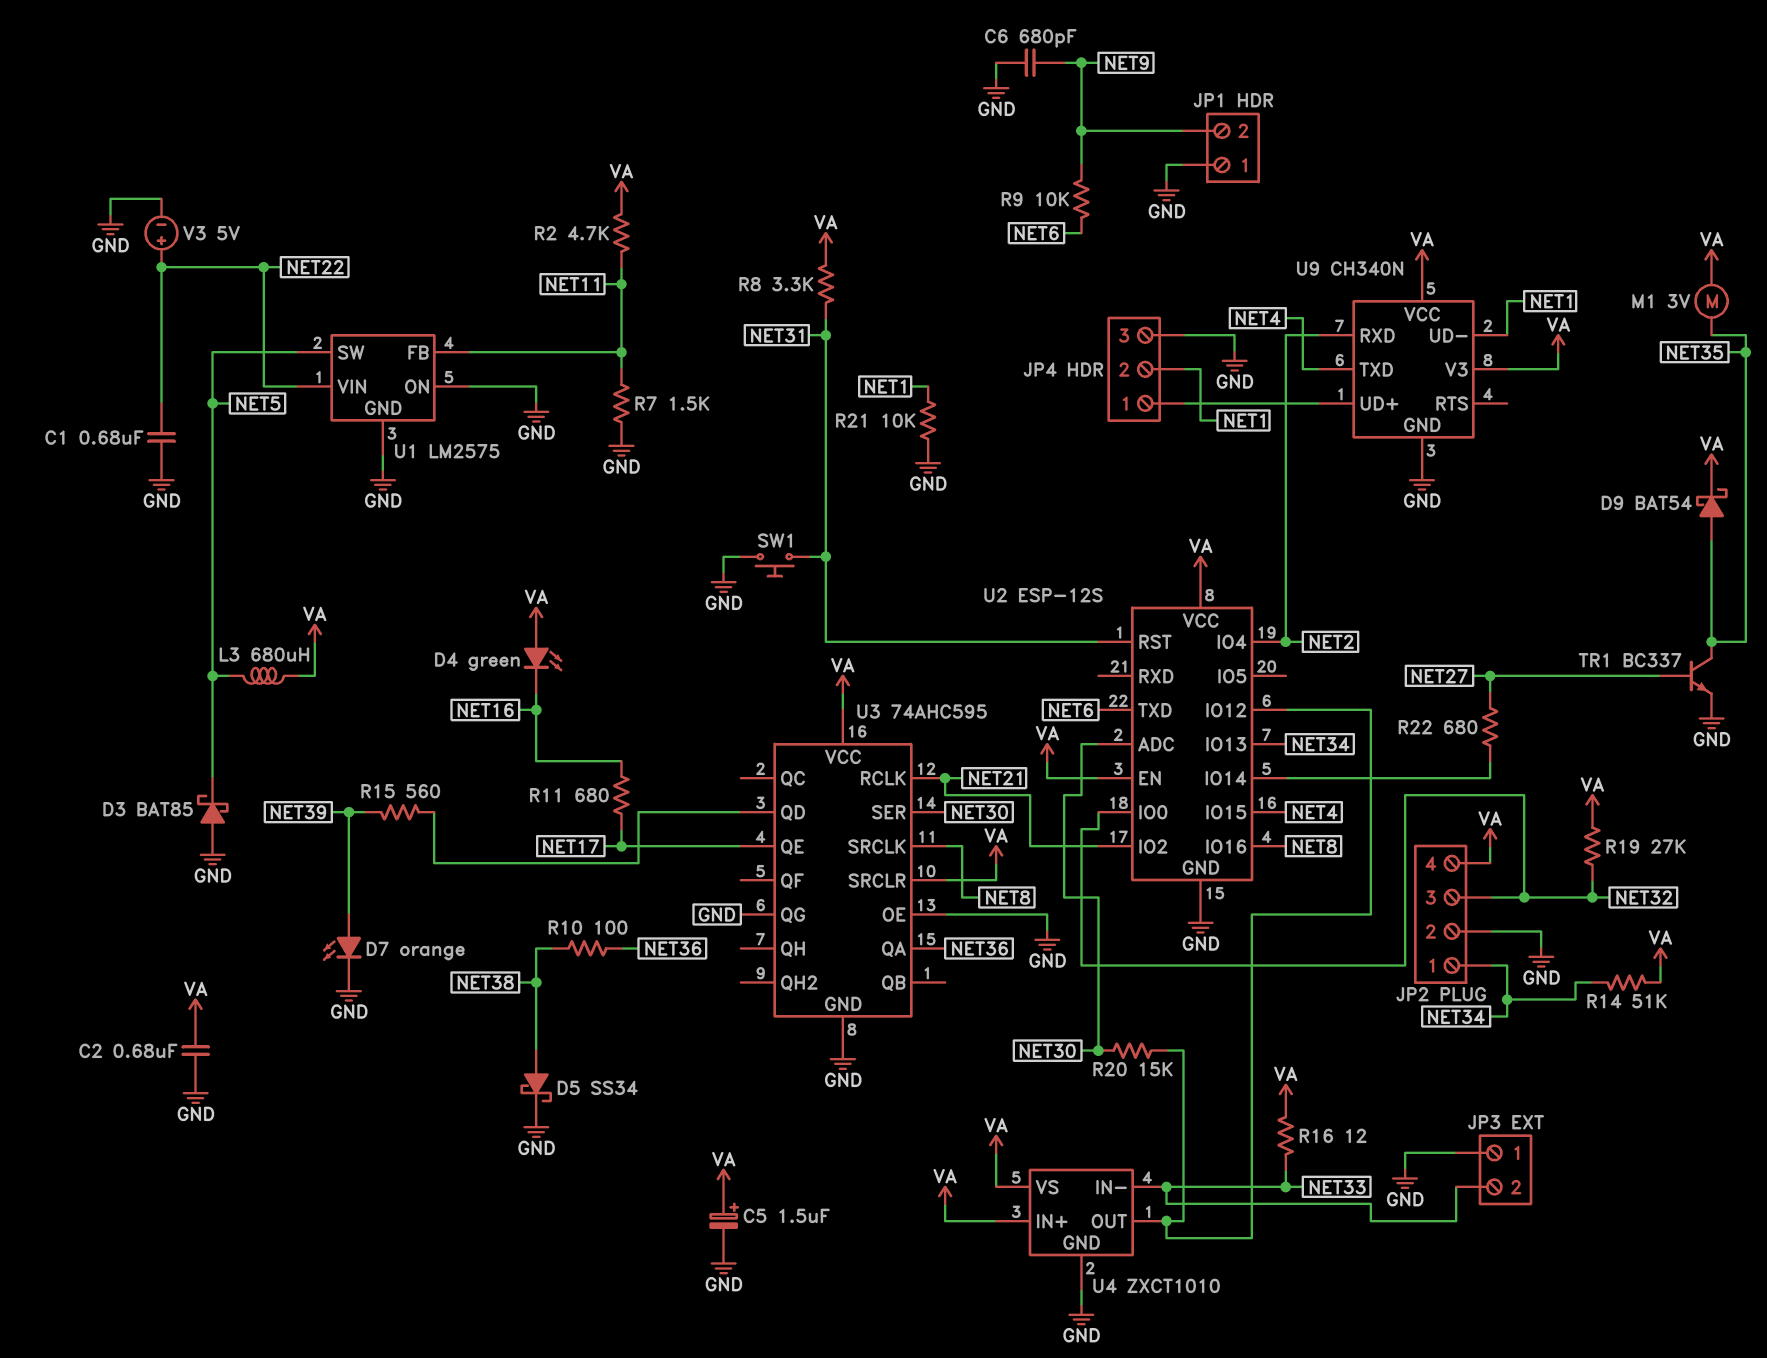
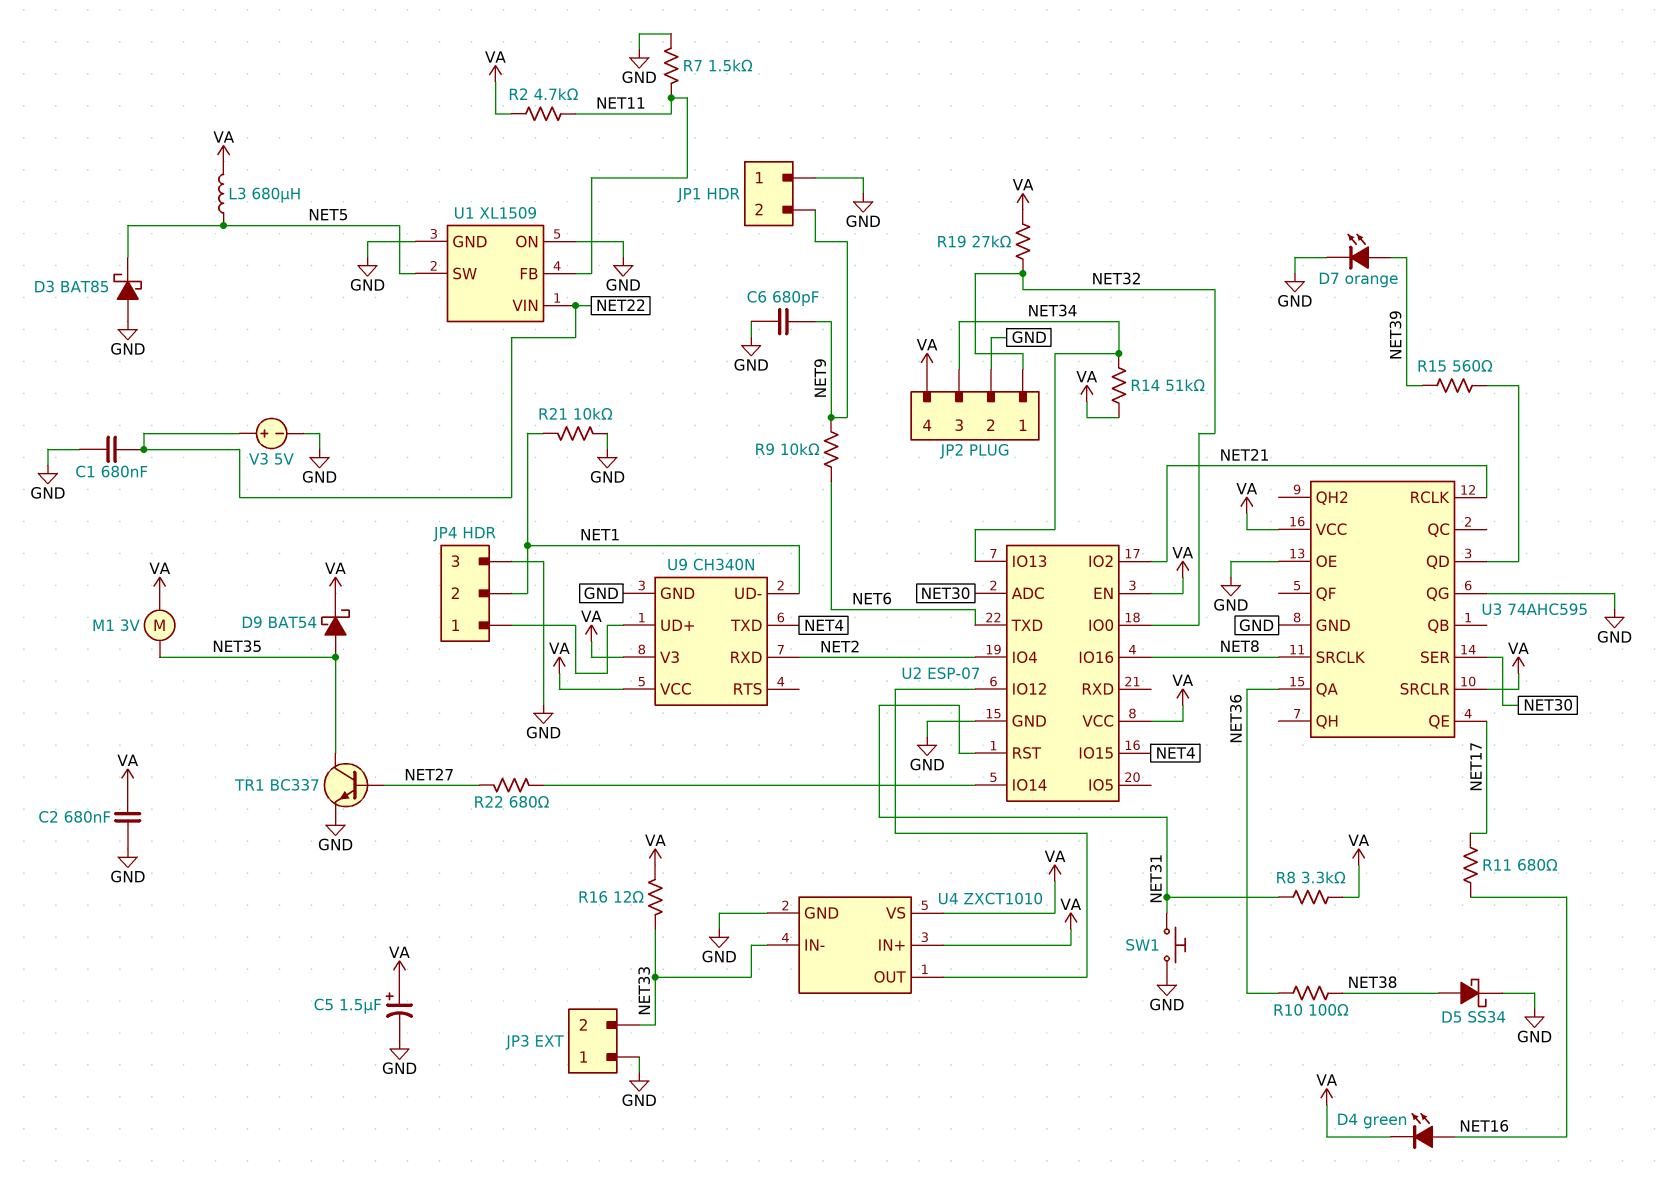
D4: LED green (A VA, K NET16) -> LED green (A NET16, K VA)
JP2 pin 1: NET34 -> NET32
JP2 pin 3: NET32 -> NET34
R20: 15k (NET30, U2/IO12) -> none
U1: LM2575 -> XL1509
U2: ESP-12S -> ESP-07

